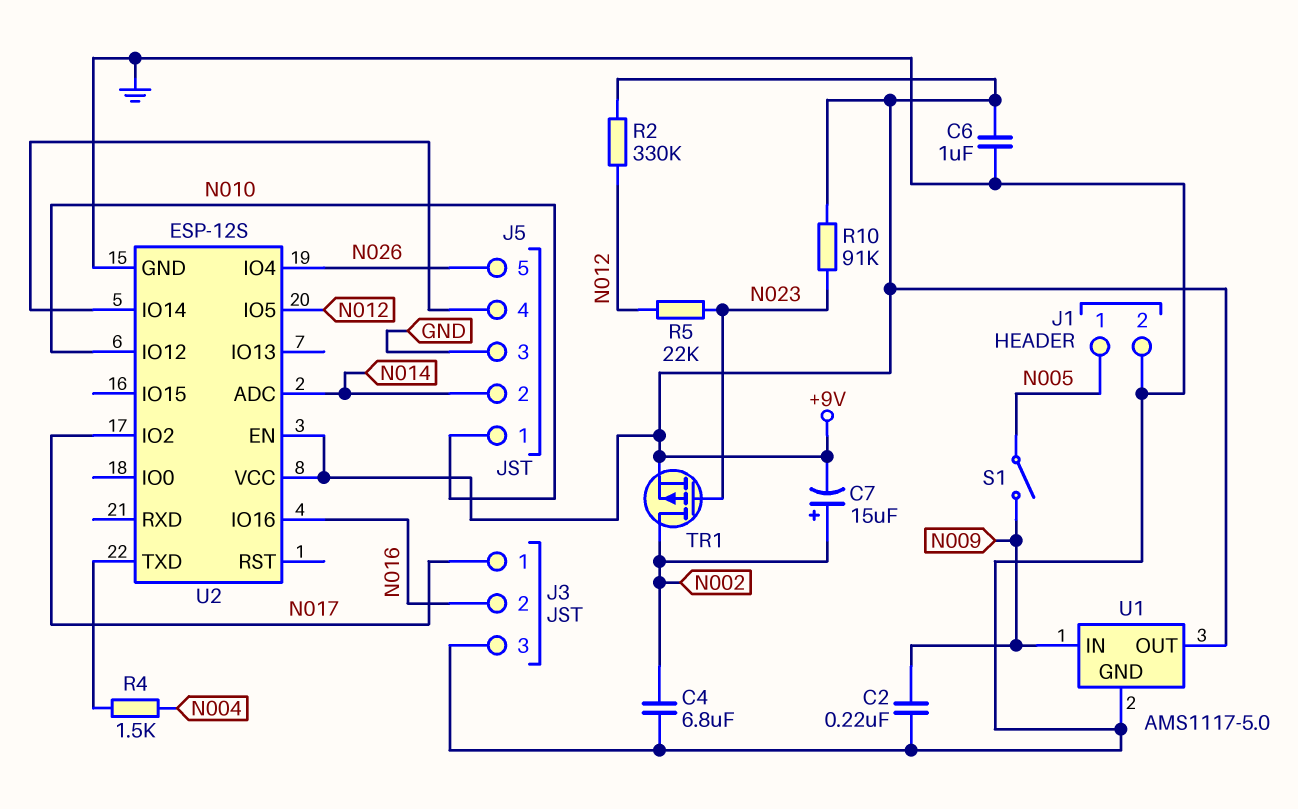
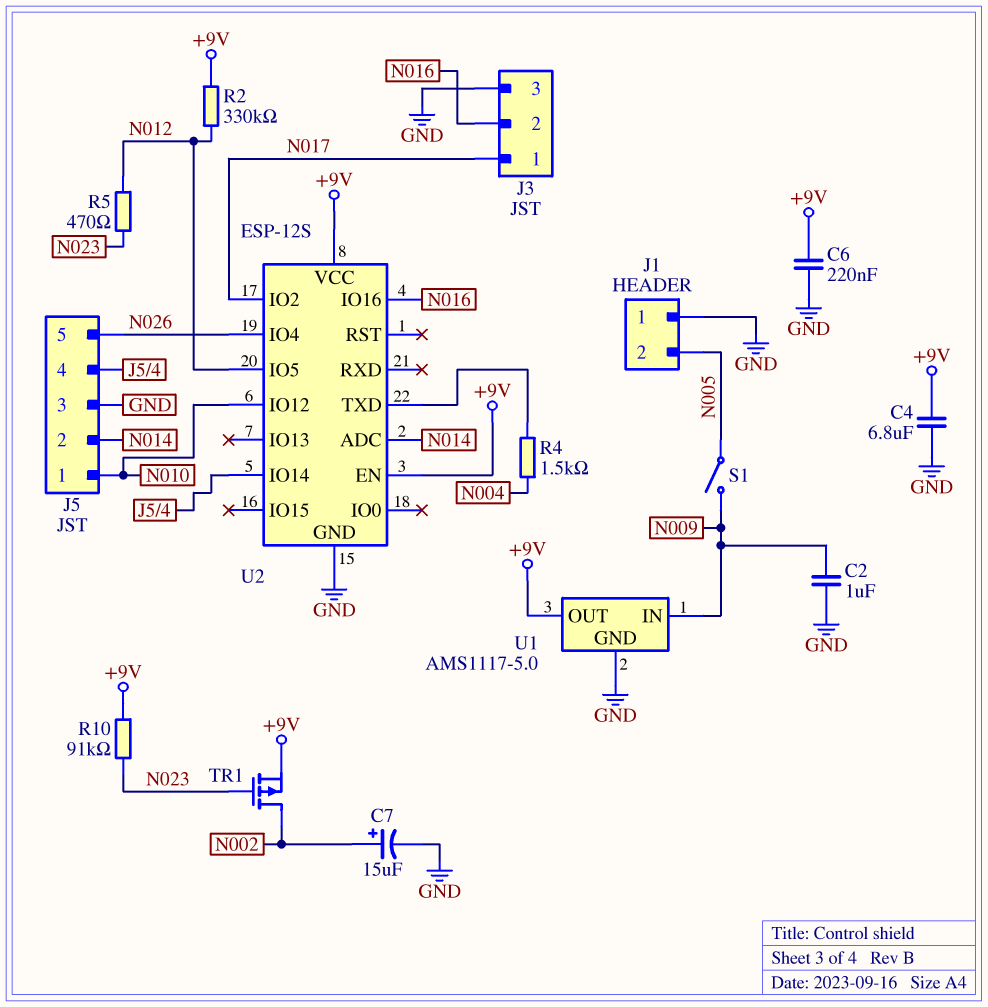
C2: 220nF (GND, N009) -> 1uF (GND, N009)
C4: 6.8uF (GND, N002) -> 6.8uF (+9V, GND)
C6: 1uF (+9V, GND) -> 220nF (+9V, GND)
C7: 15uF (plus N002, minus +9V) -> 15uF (plus N002, minus GND)
J1 pin 1: N005 -> GND
J1 pin 2: GND -> N005
R5: 22k (N012, N023) -> 470 (N012, N023)

